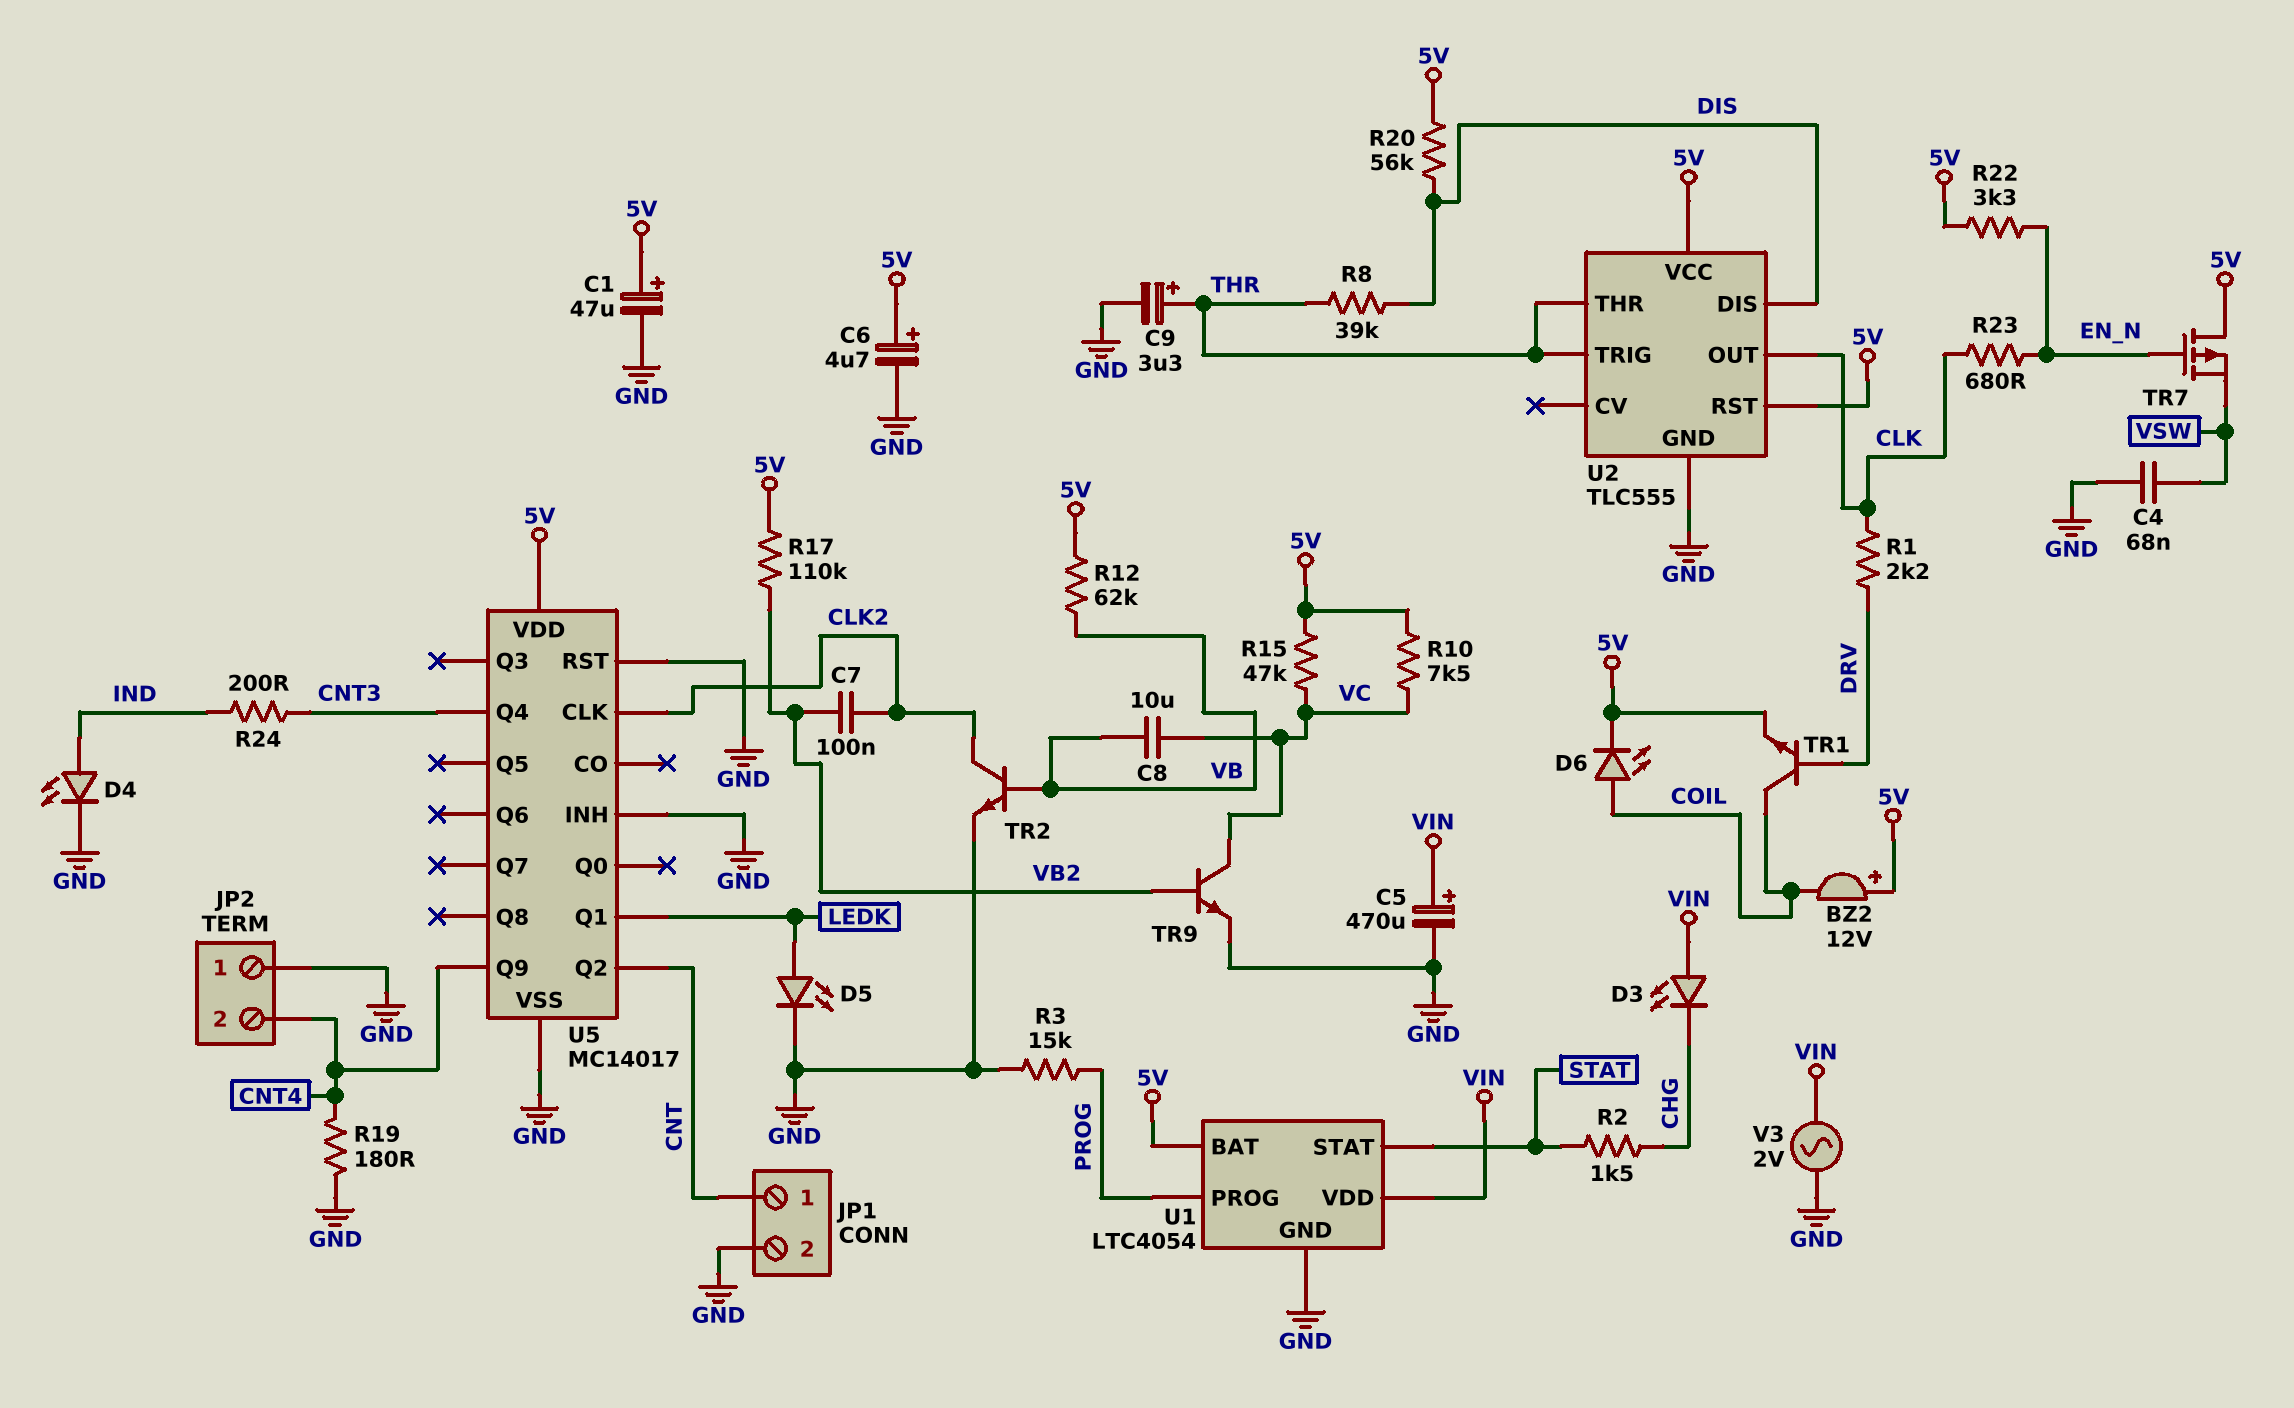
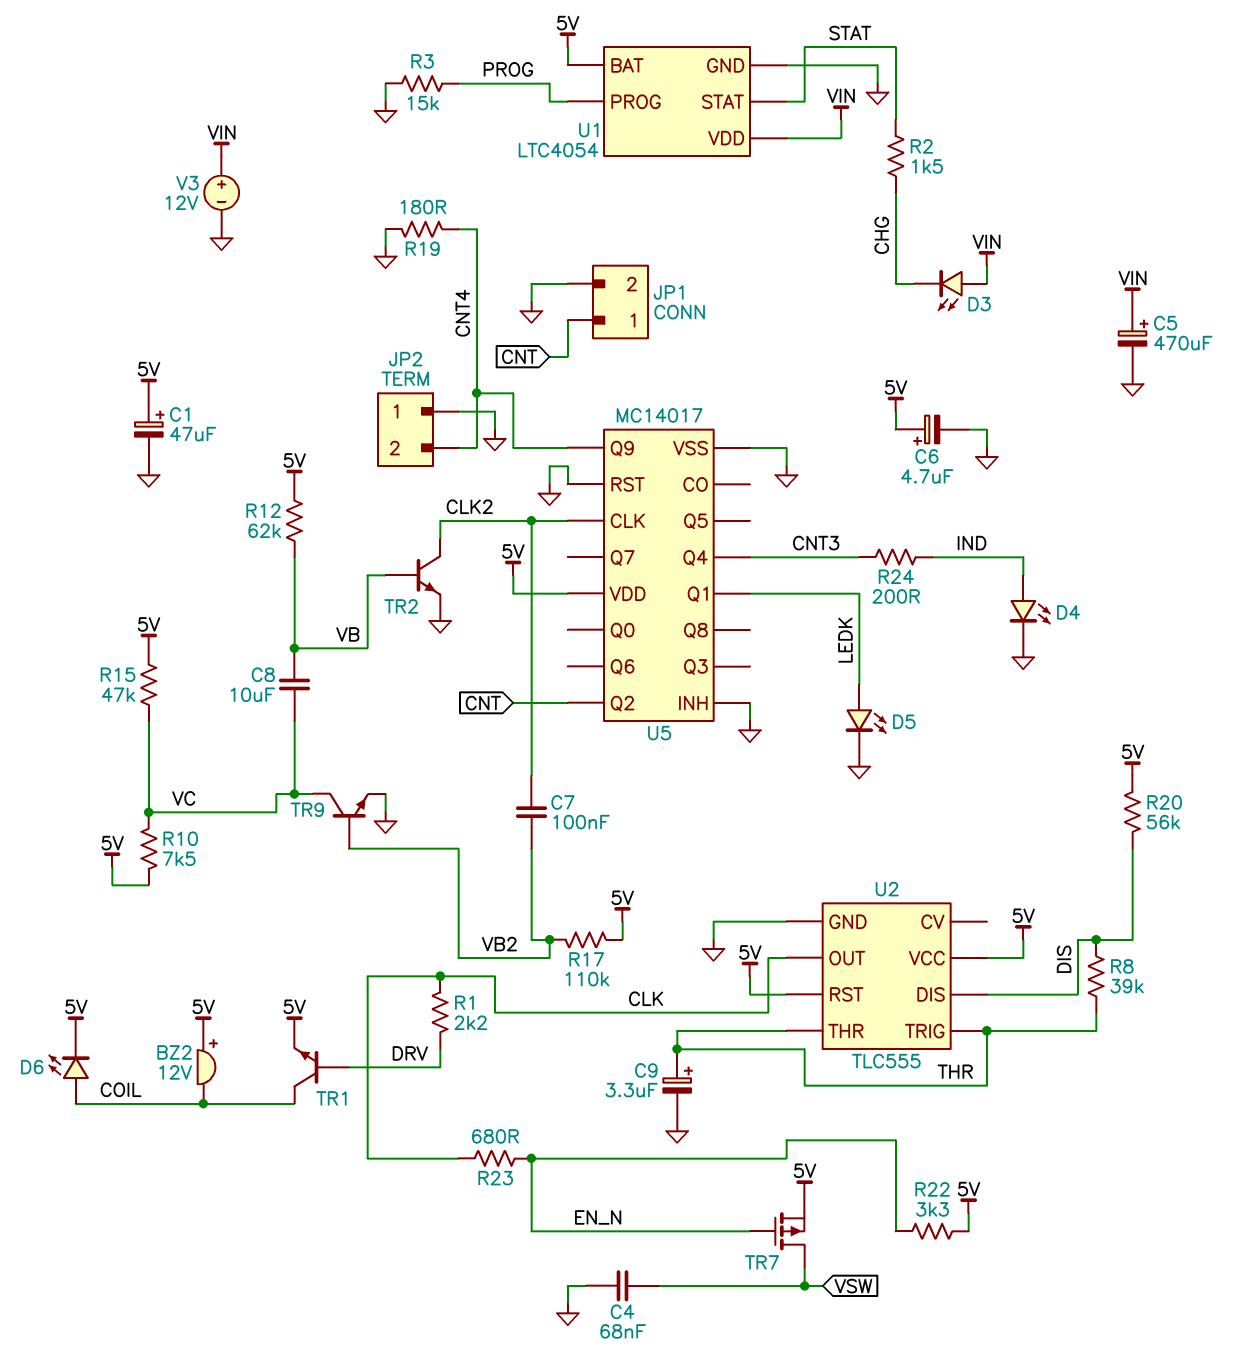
TR7: PMOS (G EN_N, D 5V, S VSW) -> PMOS (G EN_N, D VSW, S 5V)
V3: AC 2V (GND, VIN) -> 12V (plus VIN, minus GND)

